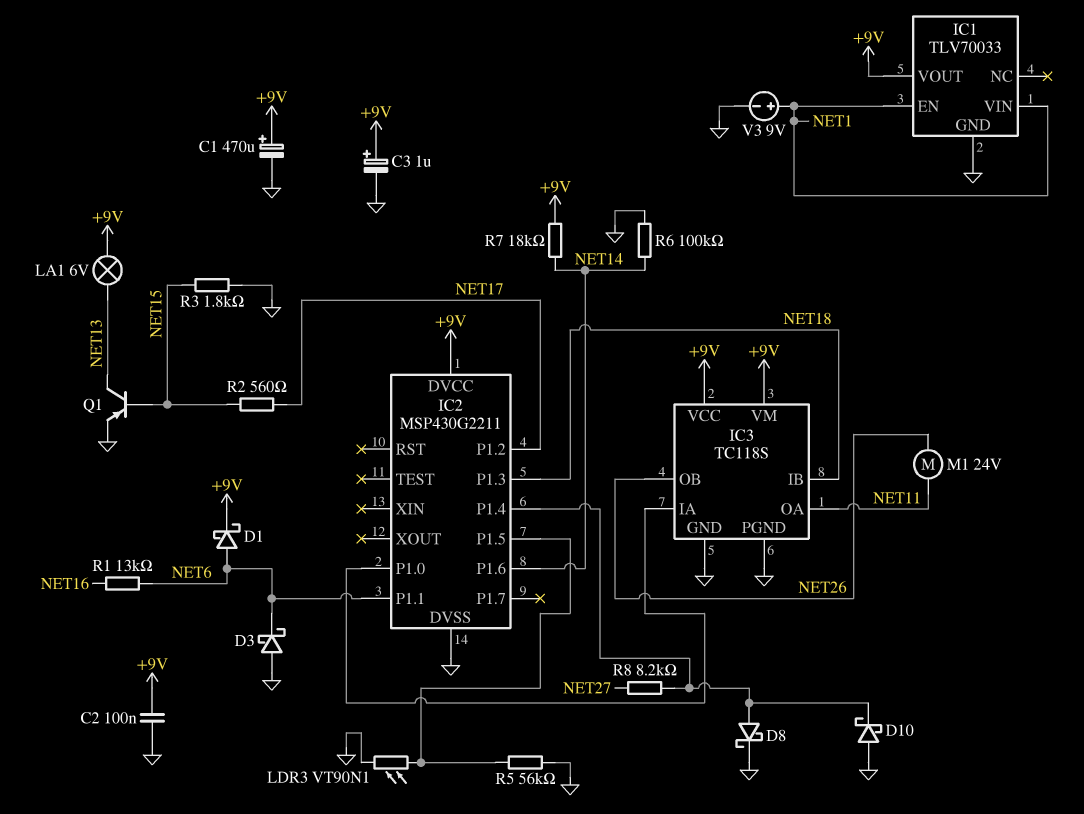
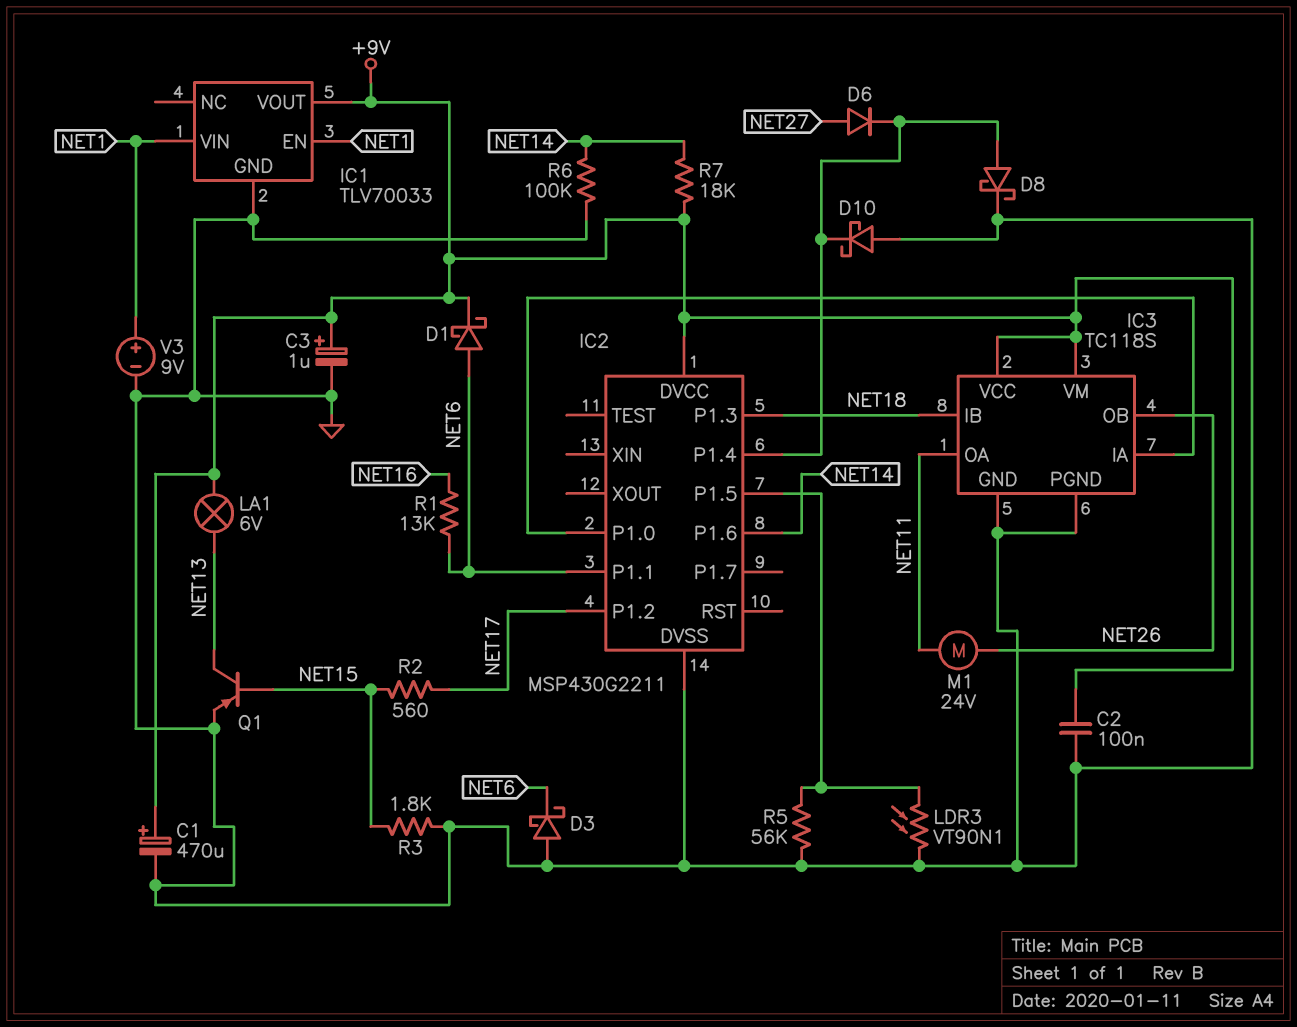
D6: none -> diode (A NET27, K IC2/P1.4)
R8: 8.2k (IC2/P1.4, NET27) -> none

